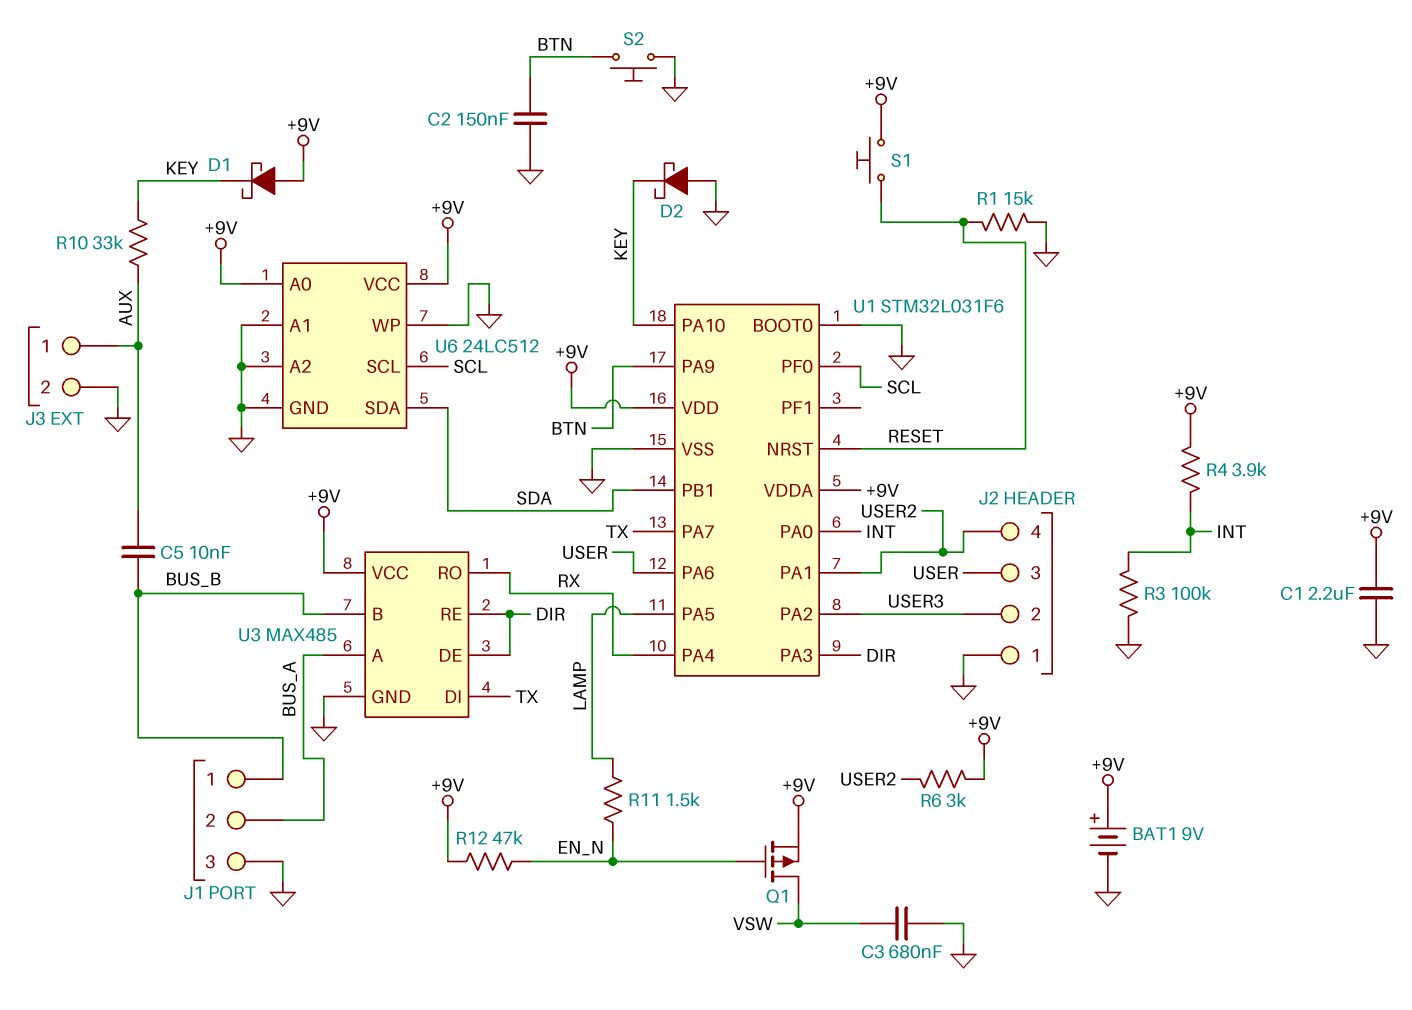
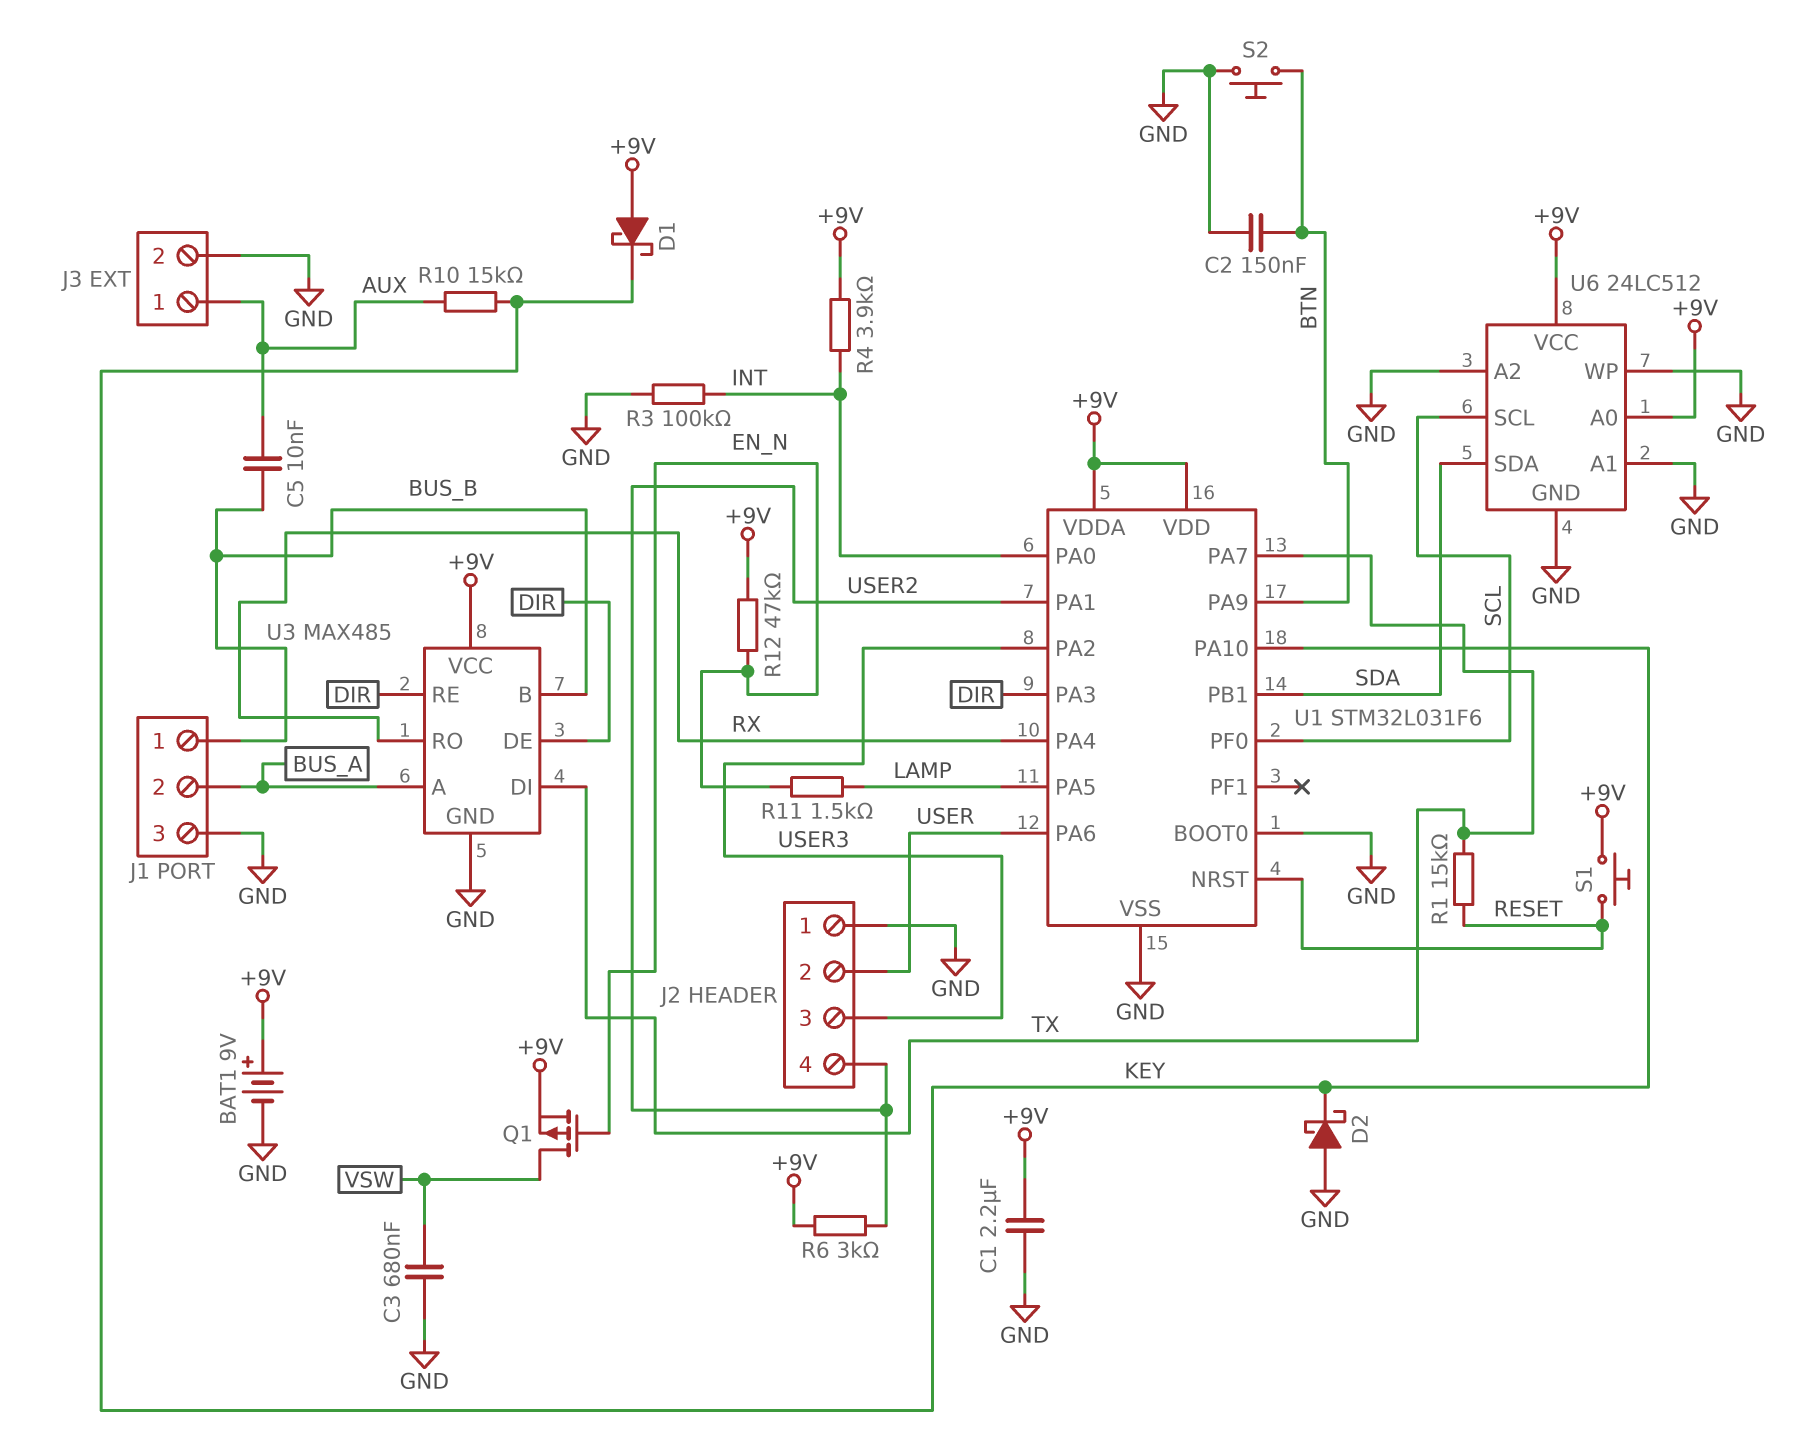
J2 pin 2: USER3 -> USER
J2 pin 3: USER -> USER3
R1: 15k (GND, RESET) -> 15k (RESET, TX)
R10: 33k (AUX, KEY) -> 15k (AUX, KEY)

